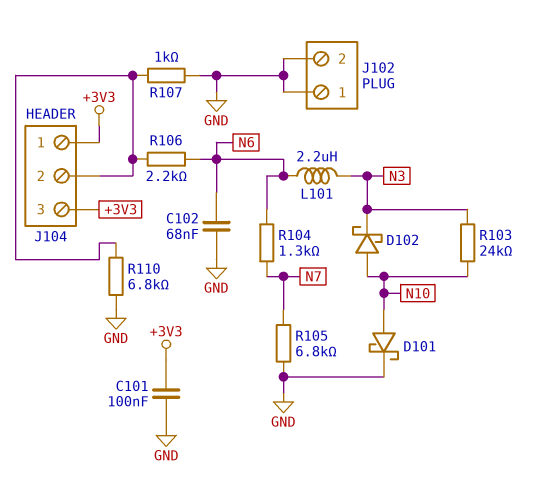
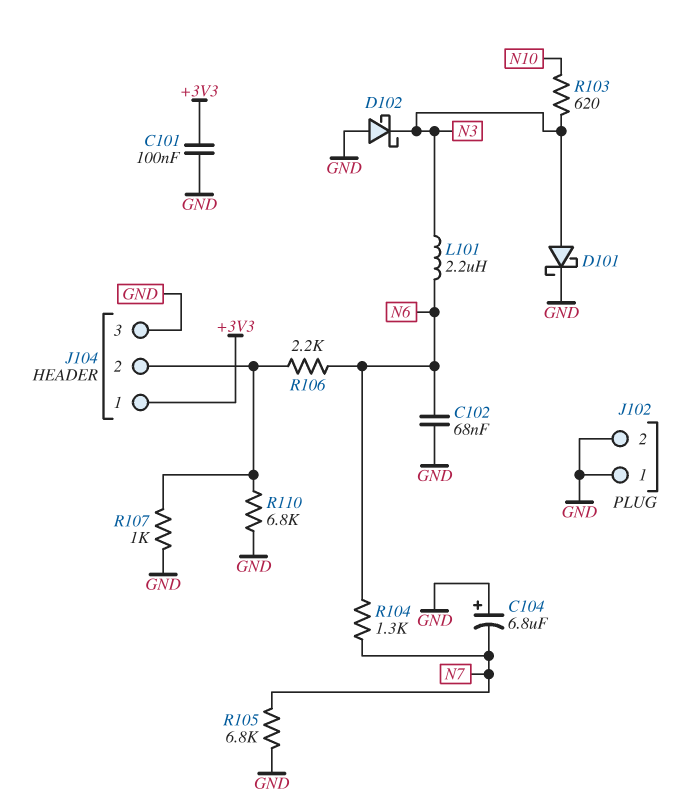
C104: none -> 6.8uF (plus GND, minus N7)
D101: schottky (A N10, K GND) -> schottky (A N3, K GND)
D102: schottky (A N10, K N3) -> schottky (A GND, K N3)
J104 pin 3: +3V3 -> GND
R103: 24k (N3, N10) -> 620 (N3, N10)

